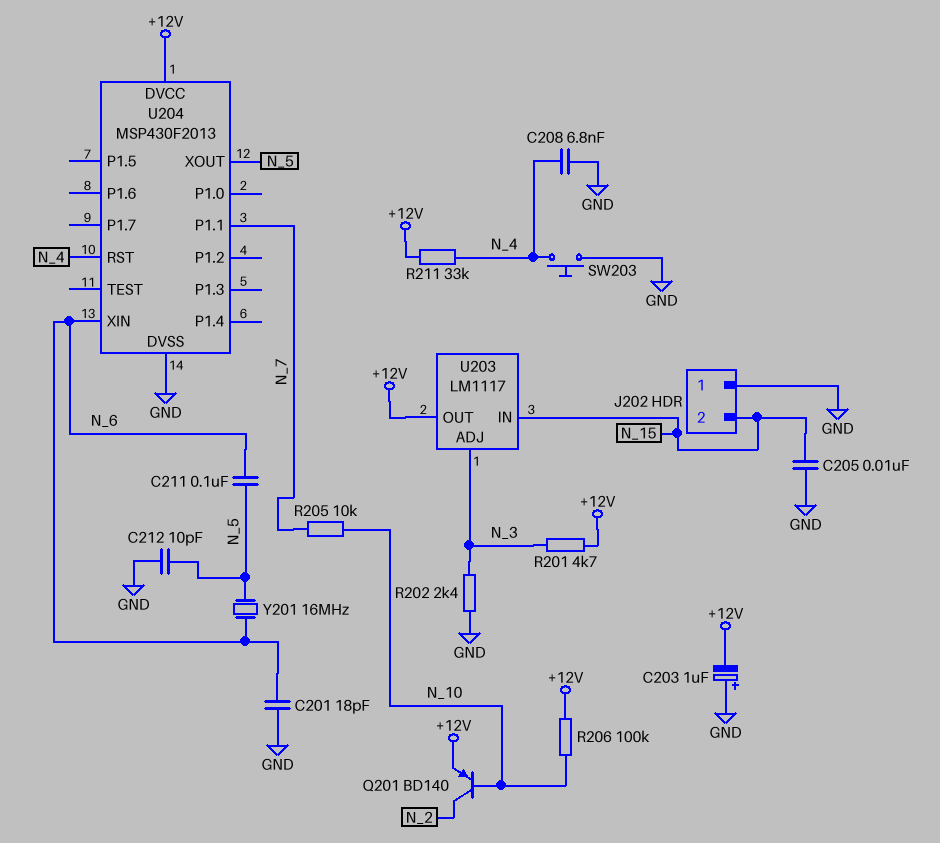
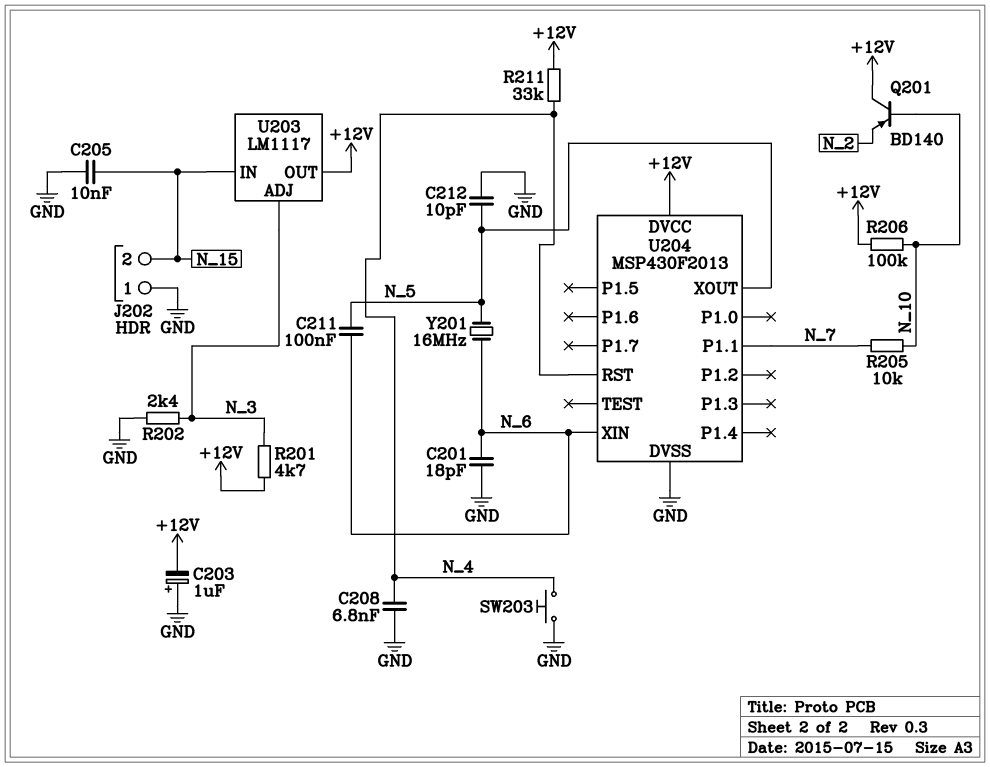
Q201: PNP BD140 (B N_10, C N_2, E +12V) -> PNP BD140 (B N_10, C +12V, E N_2)

